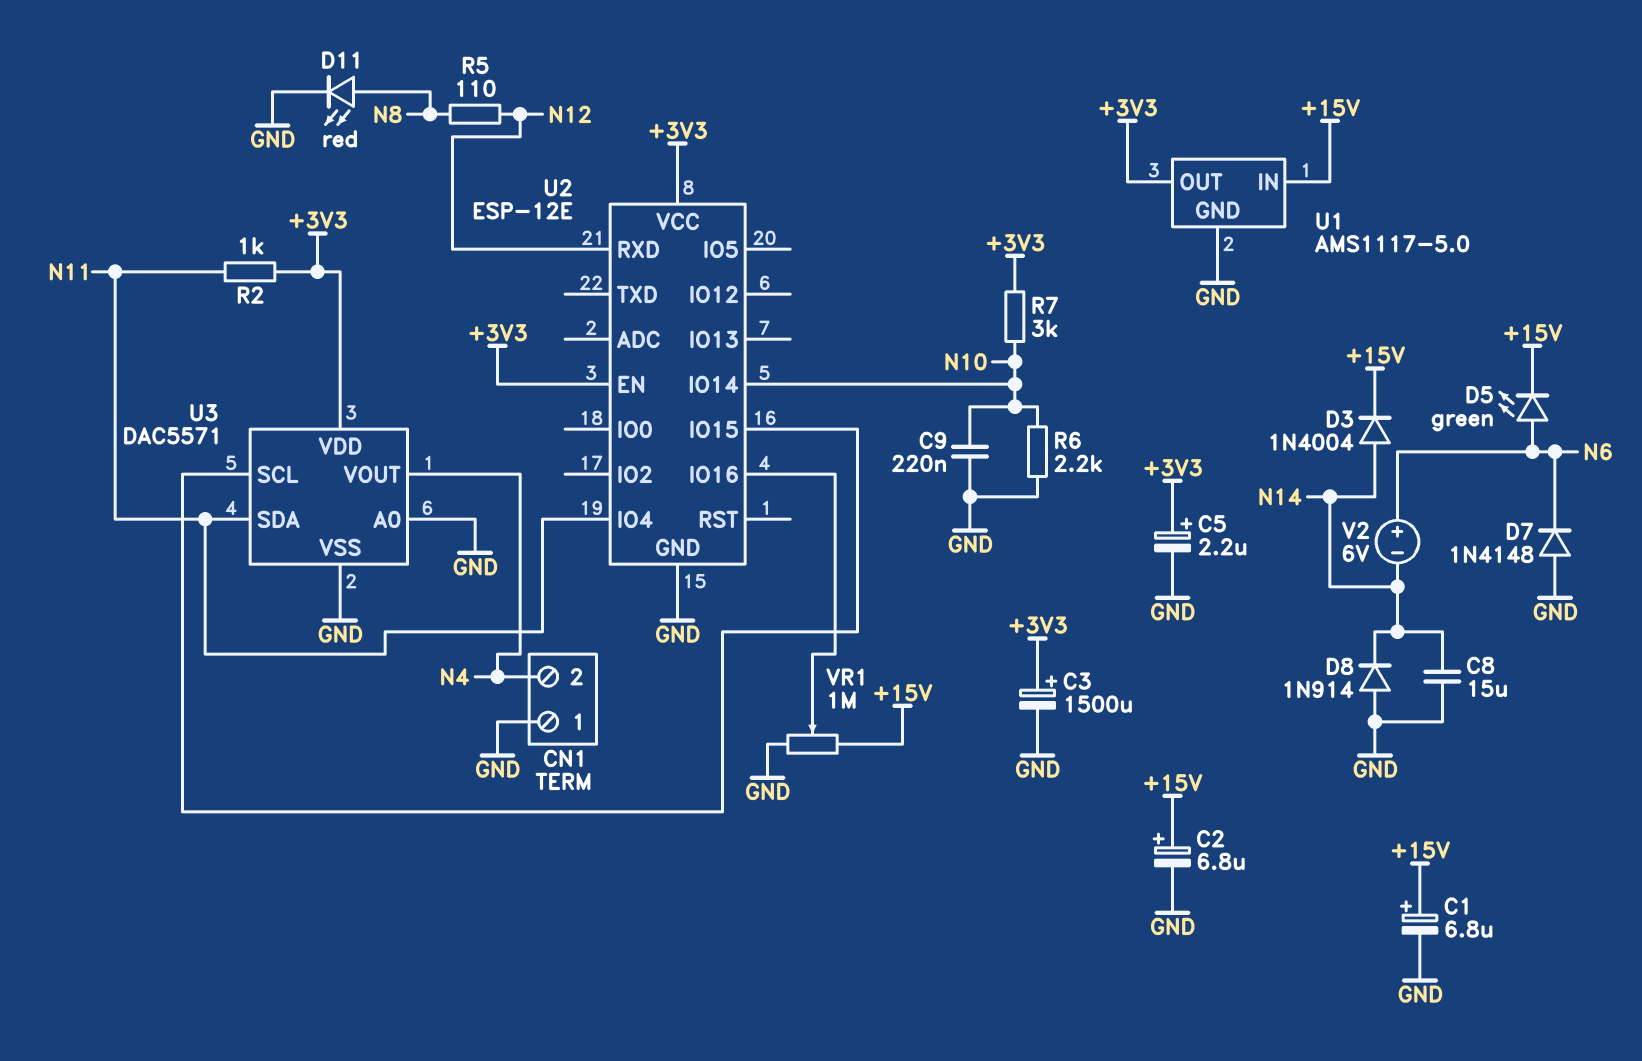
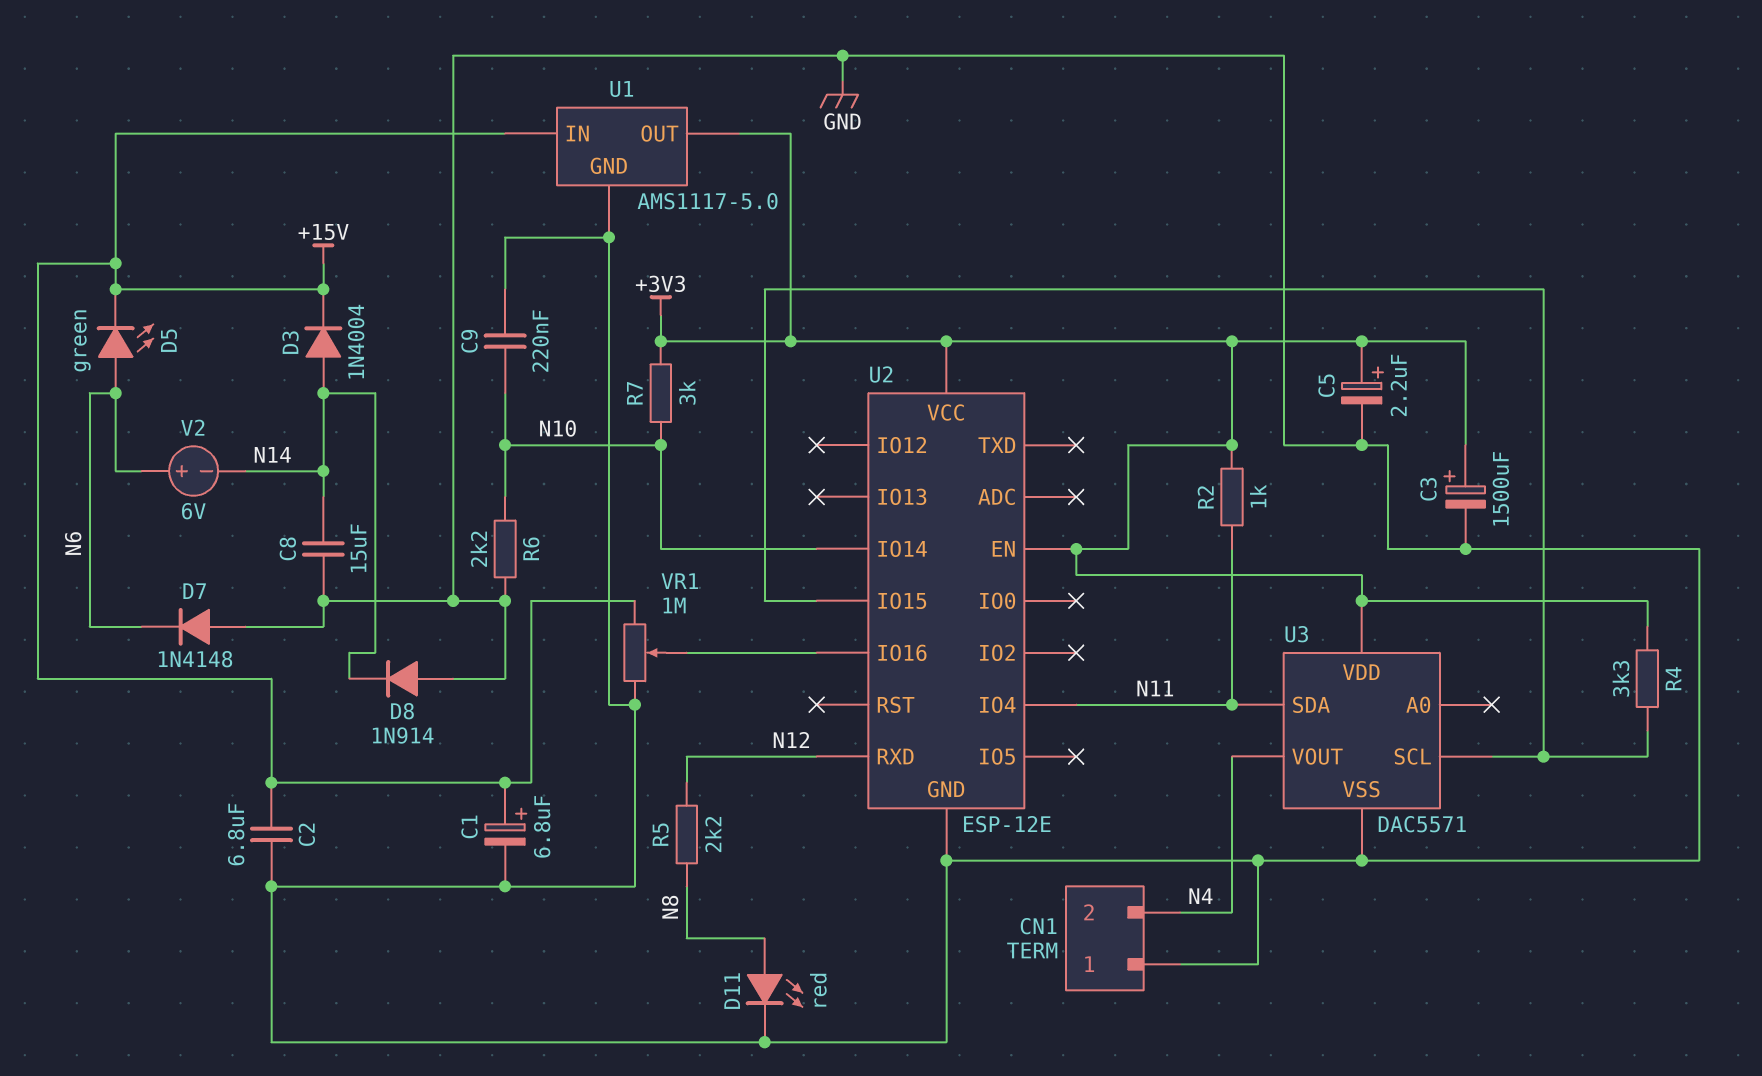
C2: 6.8uF (plus +15V, minus GND) -> 6.8uF (+15V, GND)
R4: none -> 3.3k (+3V3, U2/IO15)
R5: 110 (N8, N12) -> 2.2k (N8, N12)
U3 pin A0: GND -> none

